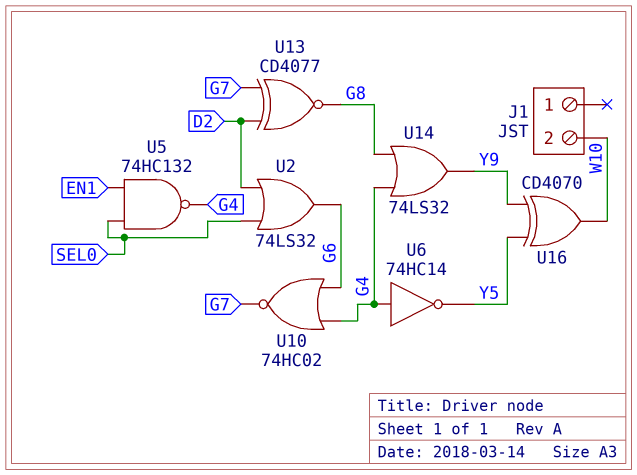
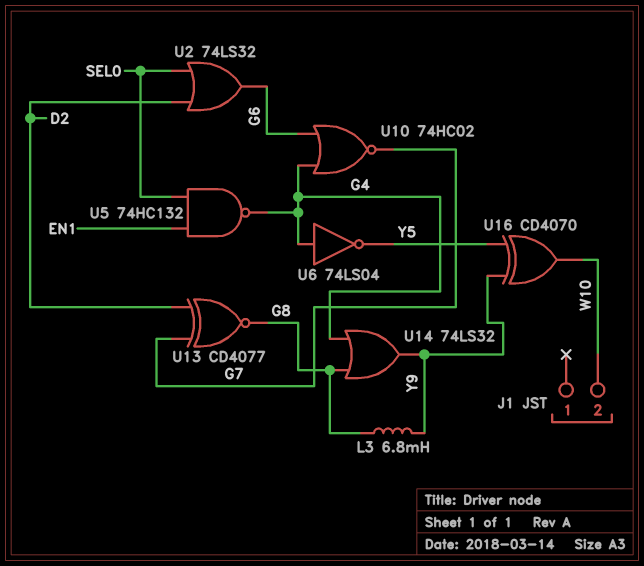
L3: none -> 6.8mH (G8, Y9)
U6: NOT 74HC14 (in G4, out Y5) -> NOT 74LS04 (in G4, out Y5)

